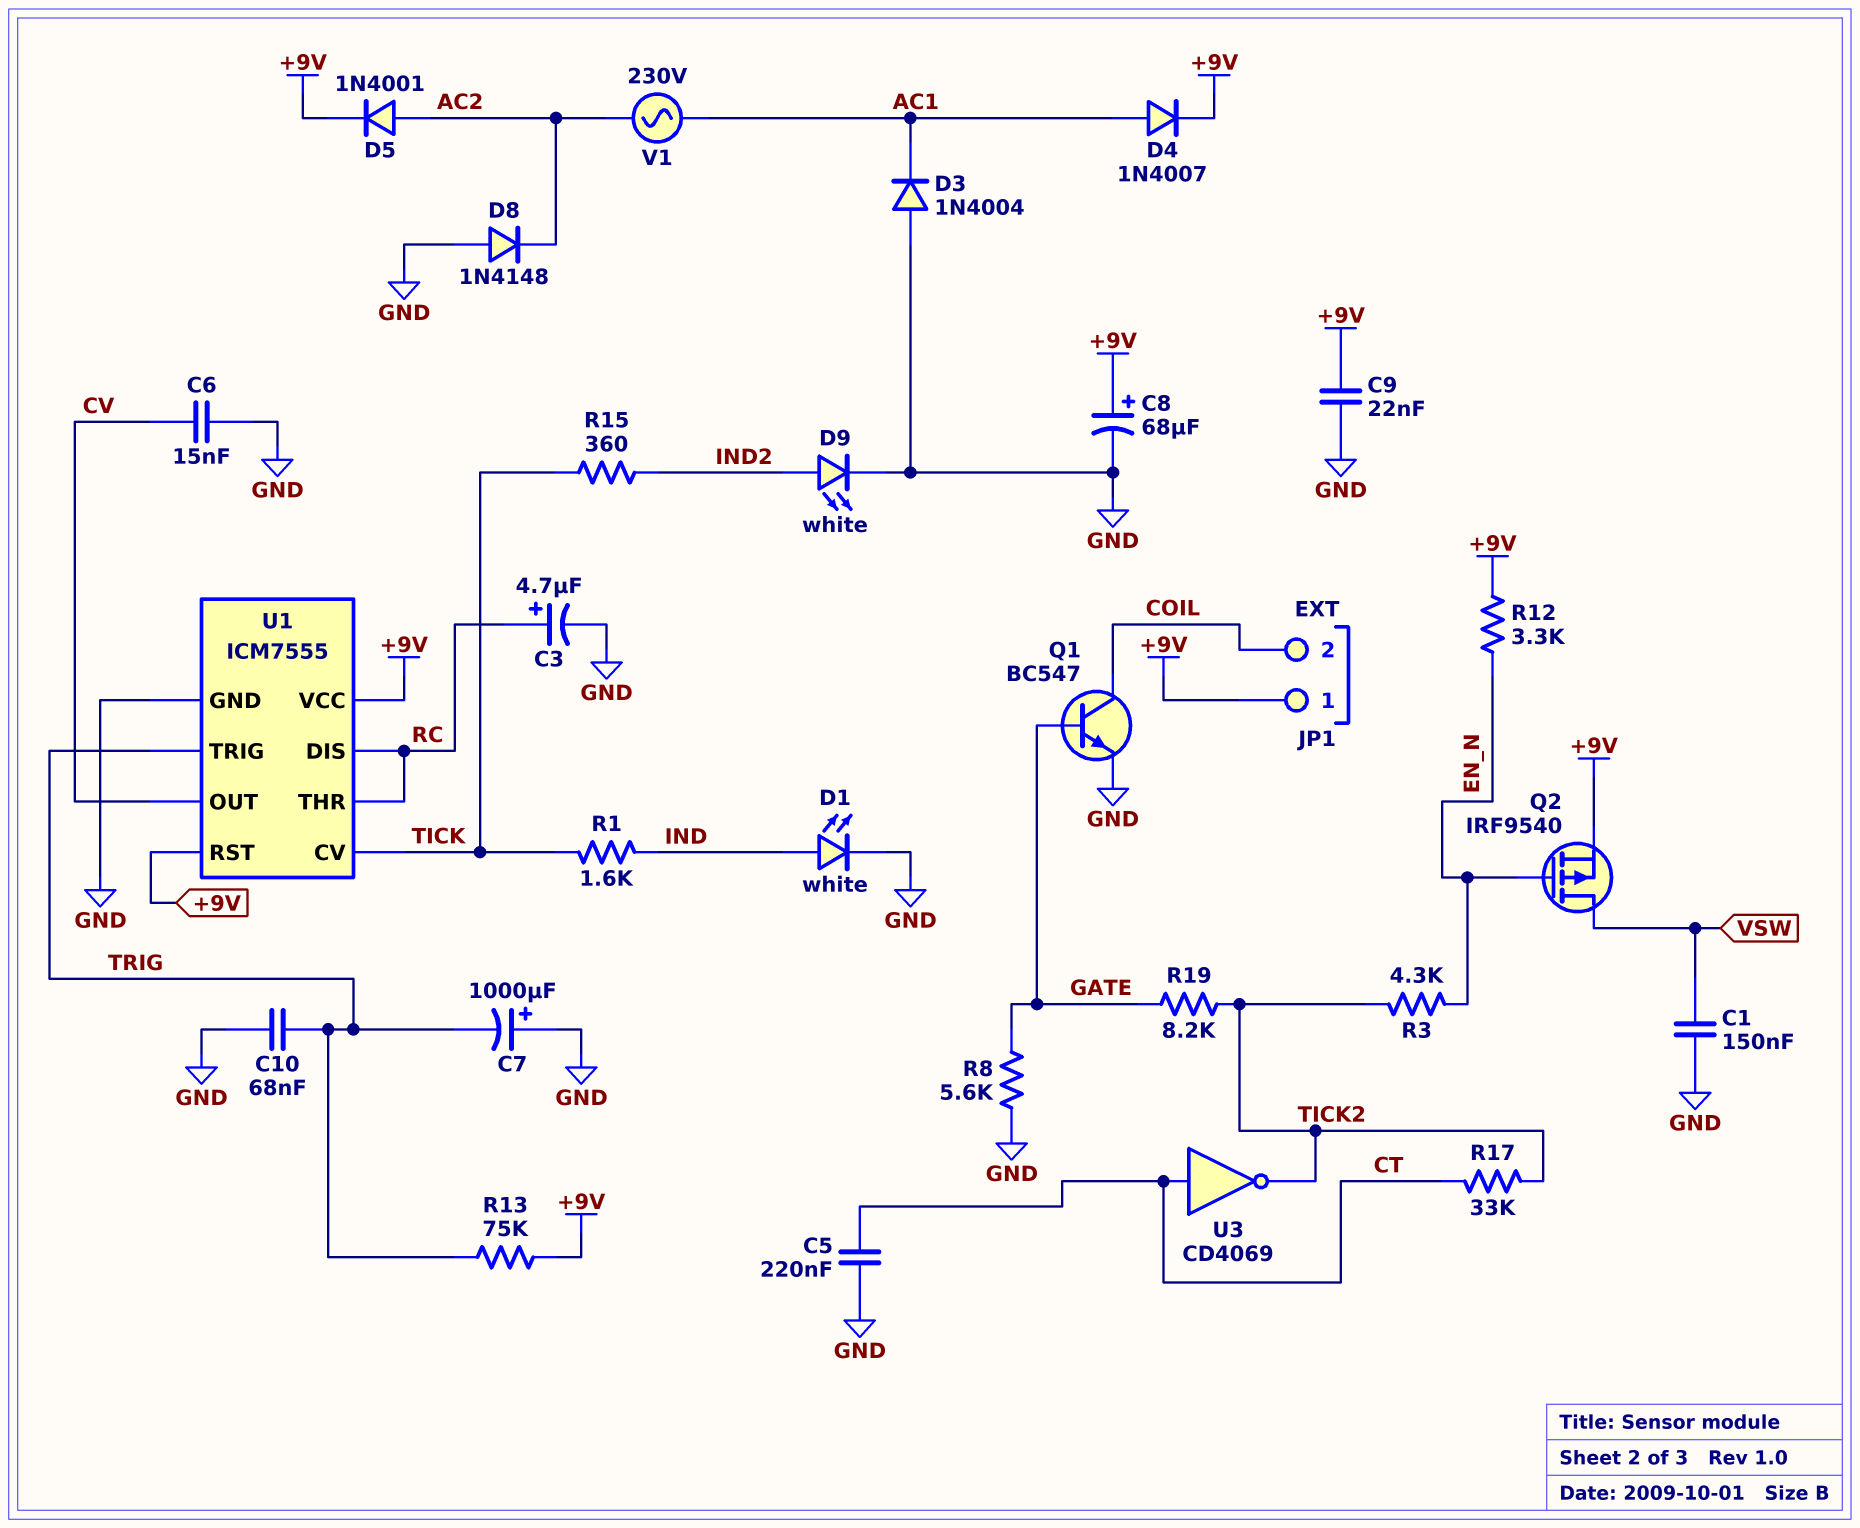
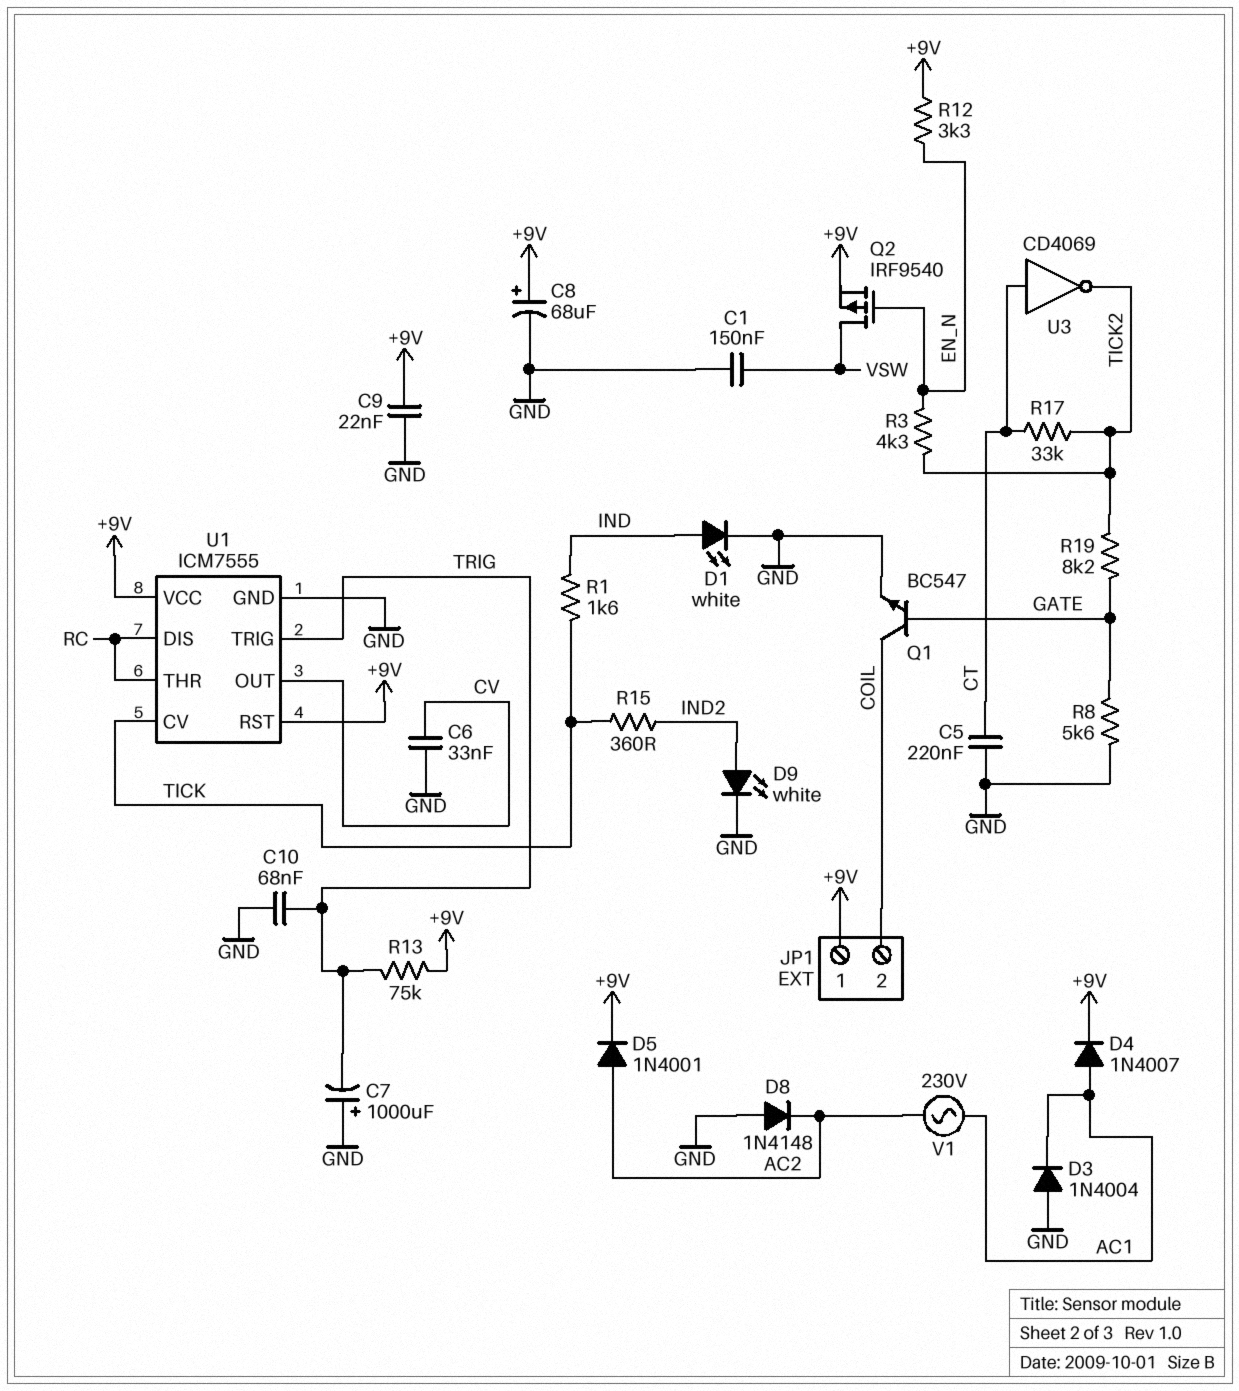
C3: 4.7uF (plus RC, minus GND) -> none
C6: 15nF (CV, GND) -> 33nF (CV, GND)

